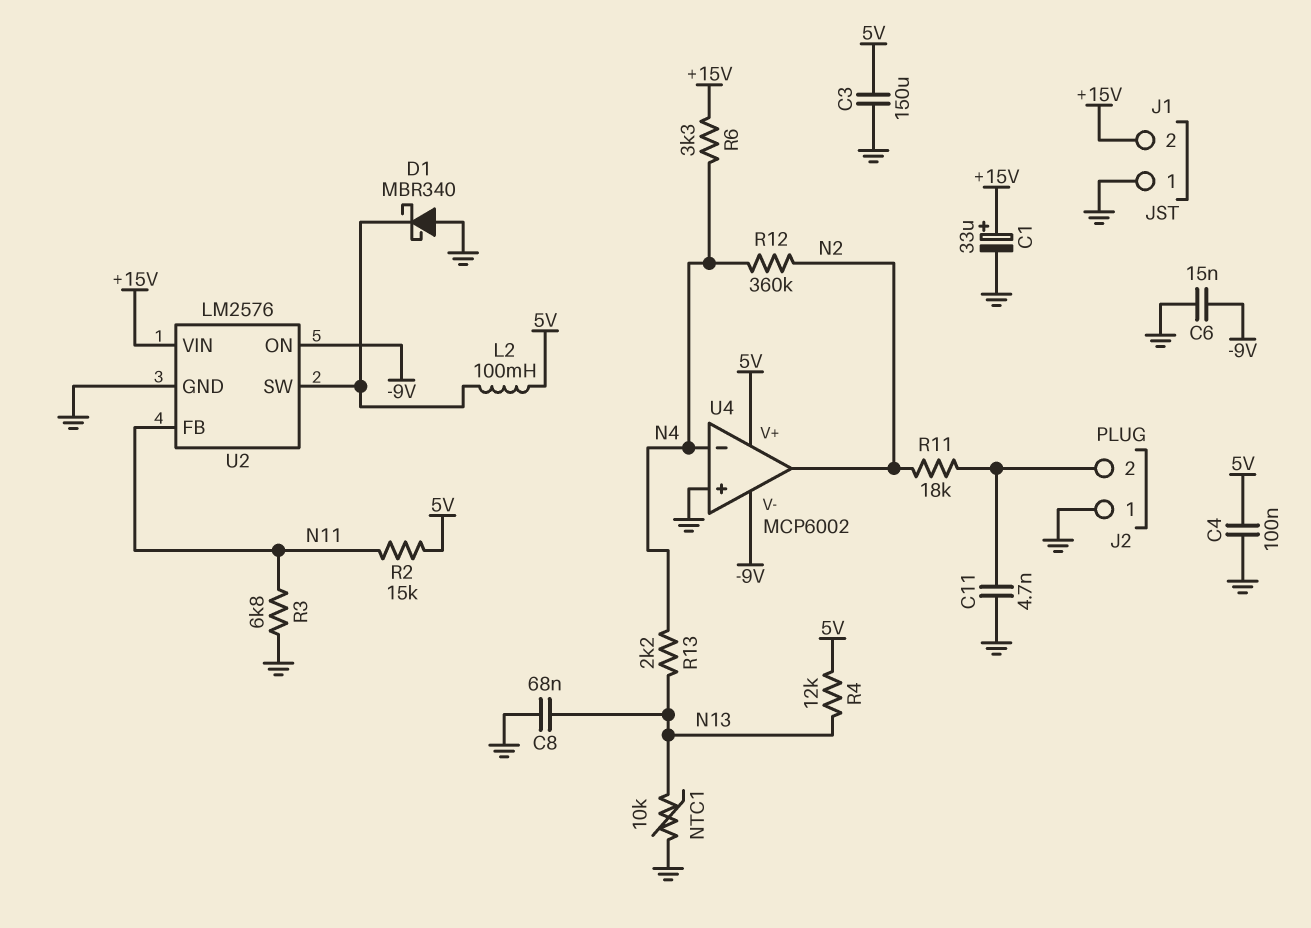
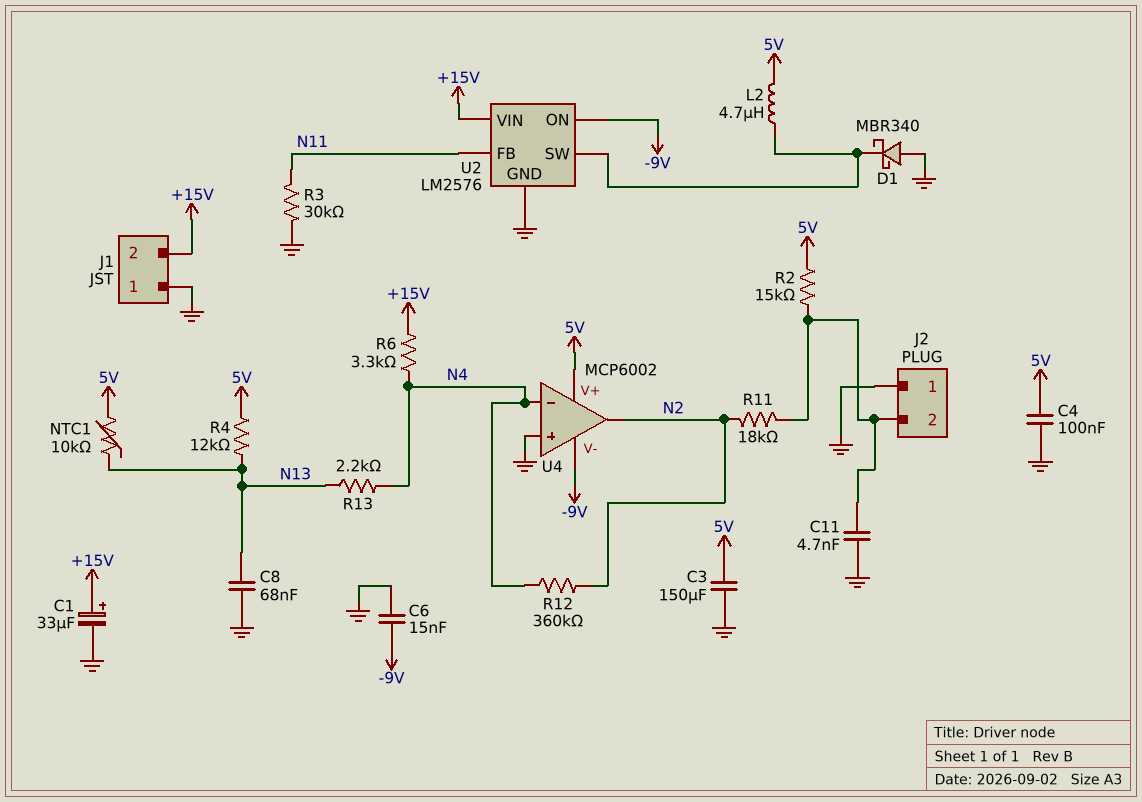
L2: 100mH (5V, U2/SW) -> 4.7uH (5V, U2/SW)
NTC1: 10k (GND, N13) -> 10k (5V, N13)
R2: 15k (5V, N11) -> 15k (5V, J2/2)
R3: 6.8k (GND, N11) -> 30k (GND, N11)

